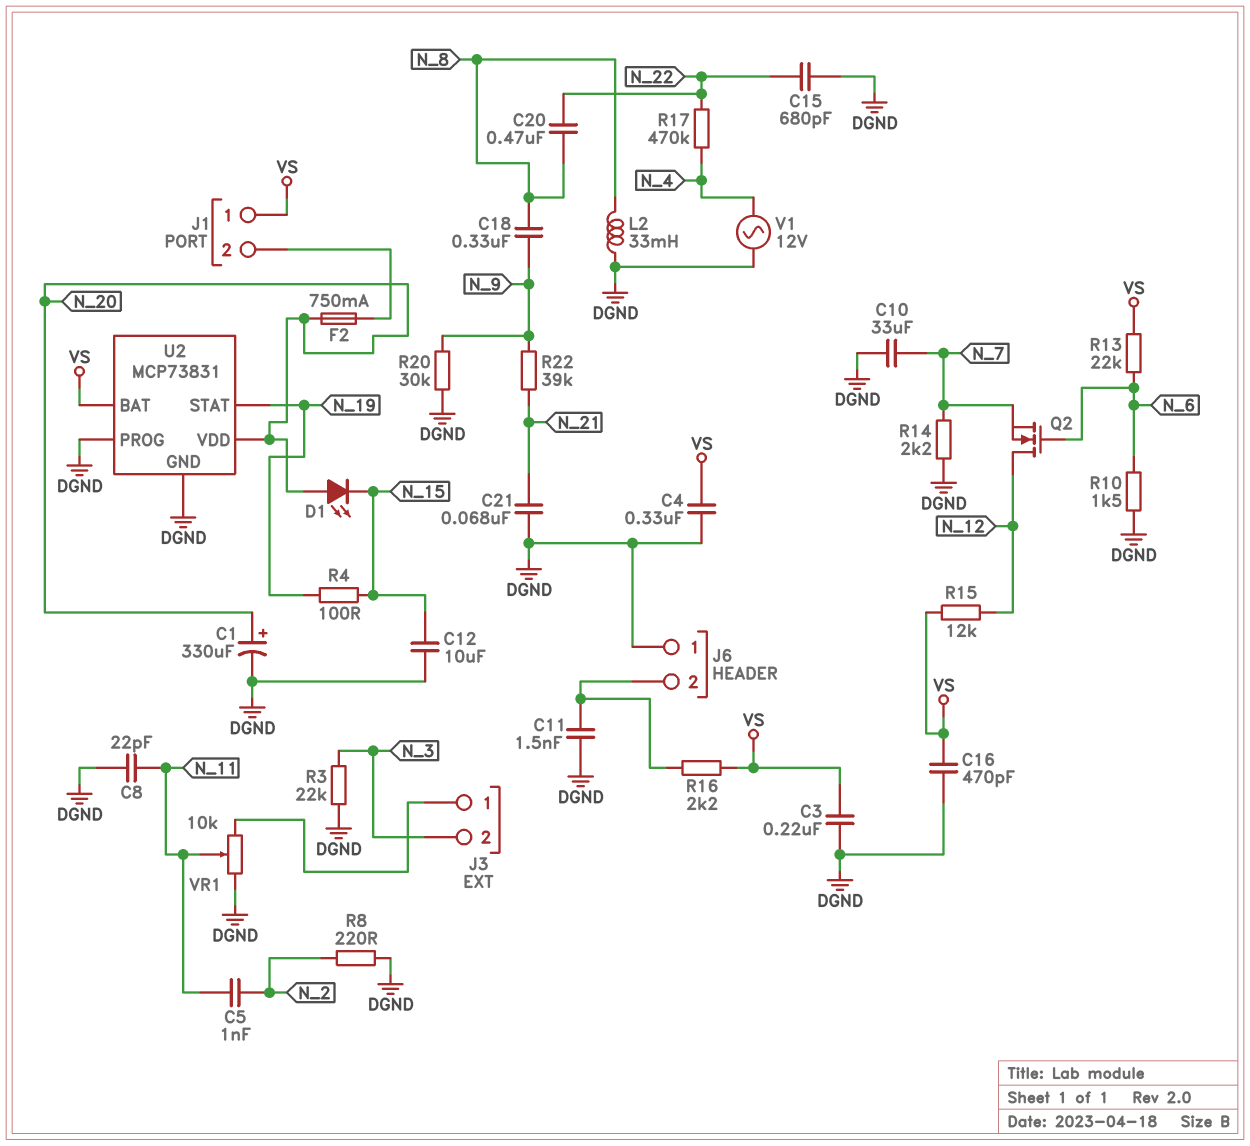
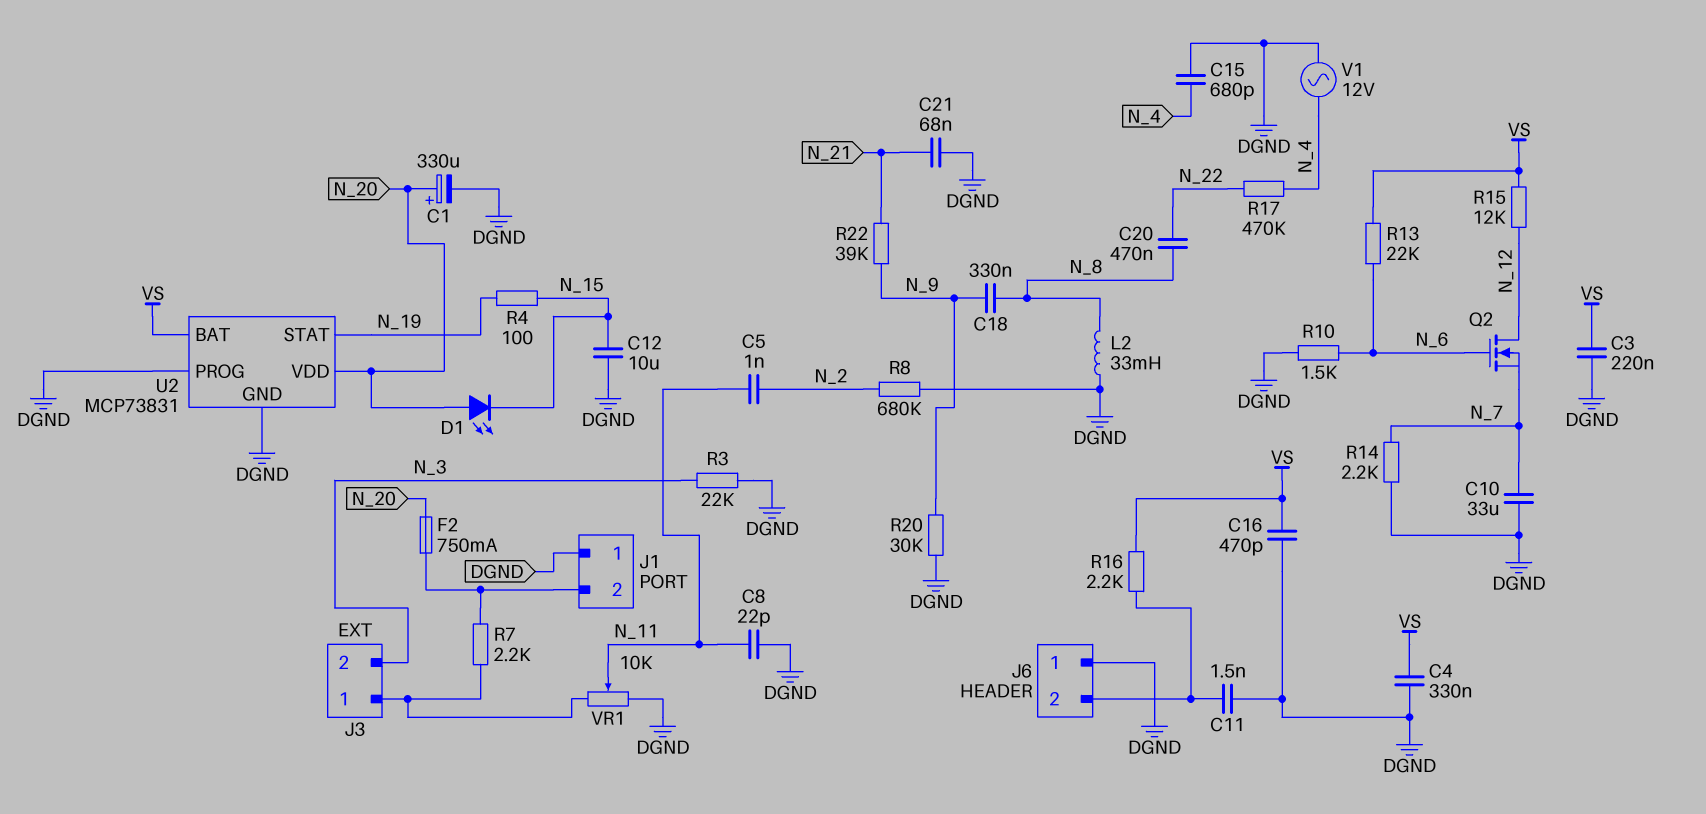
C15: 680pF (DGND, N_22) -> 680pF (DGND, N_4)
J1 pin 1: VS -> DGND
R7: none -> 2.2k (J1/2, J3/1)
R8: 220 (DGND, N_2) -> 680k (DGND, N_2)

